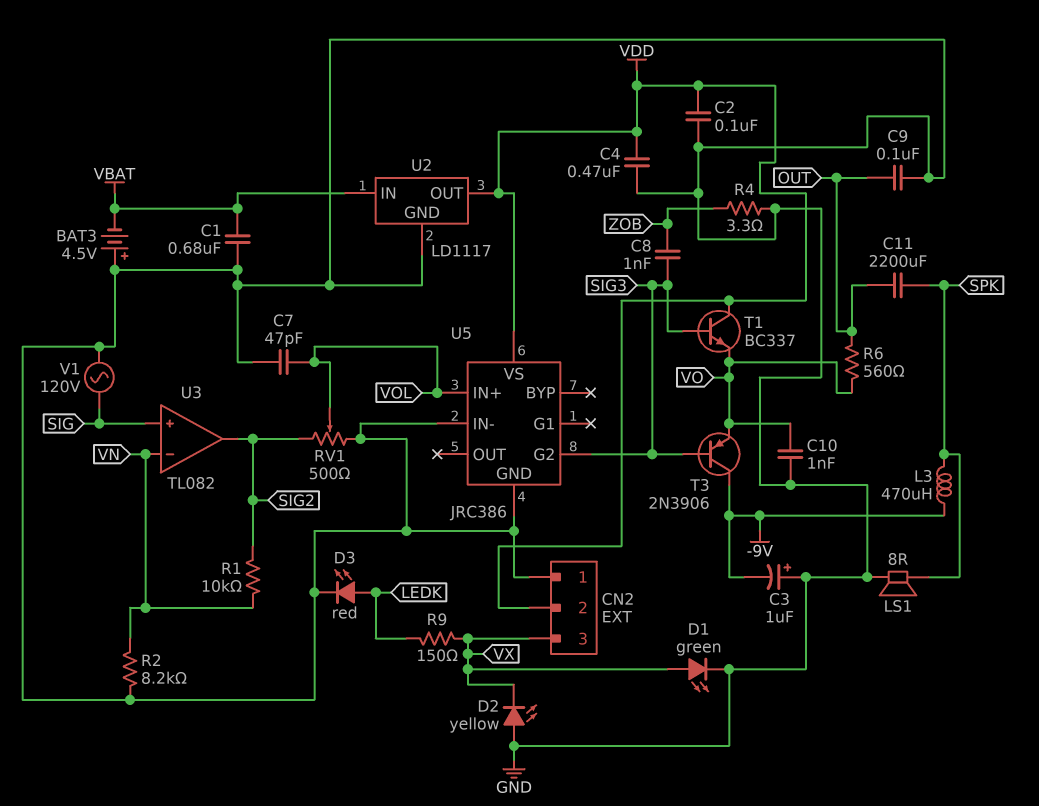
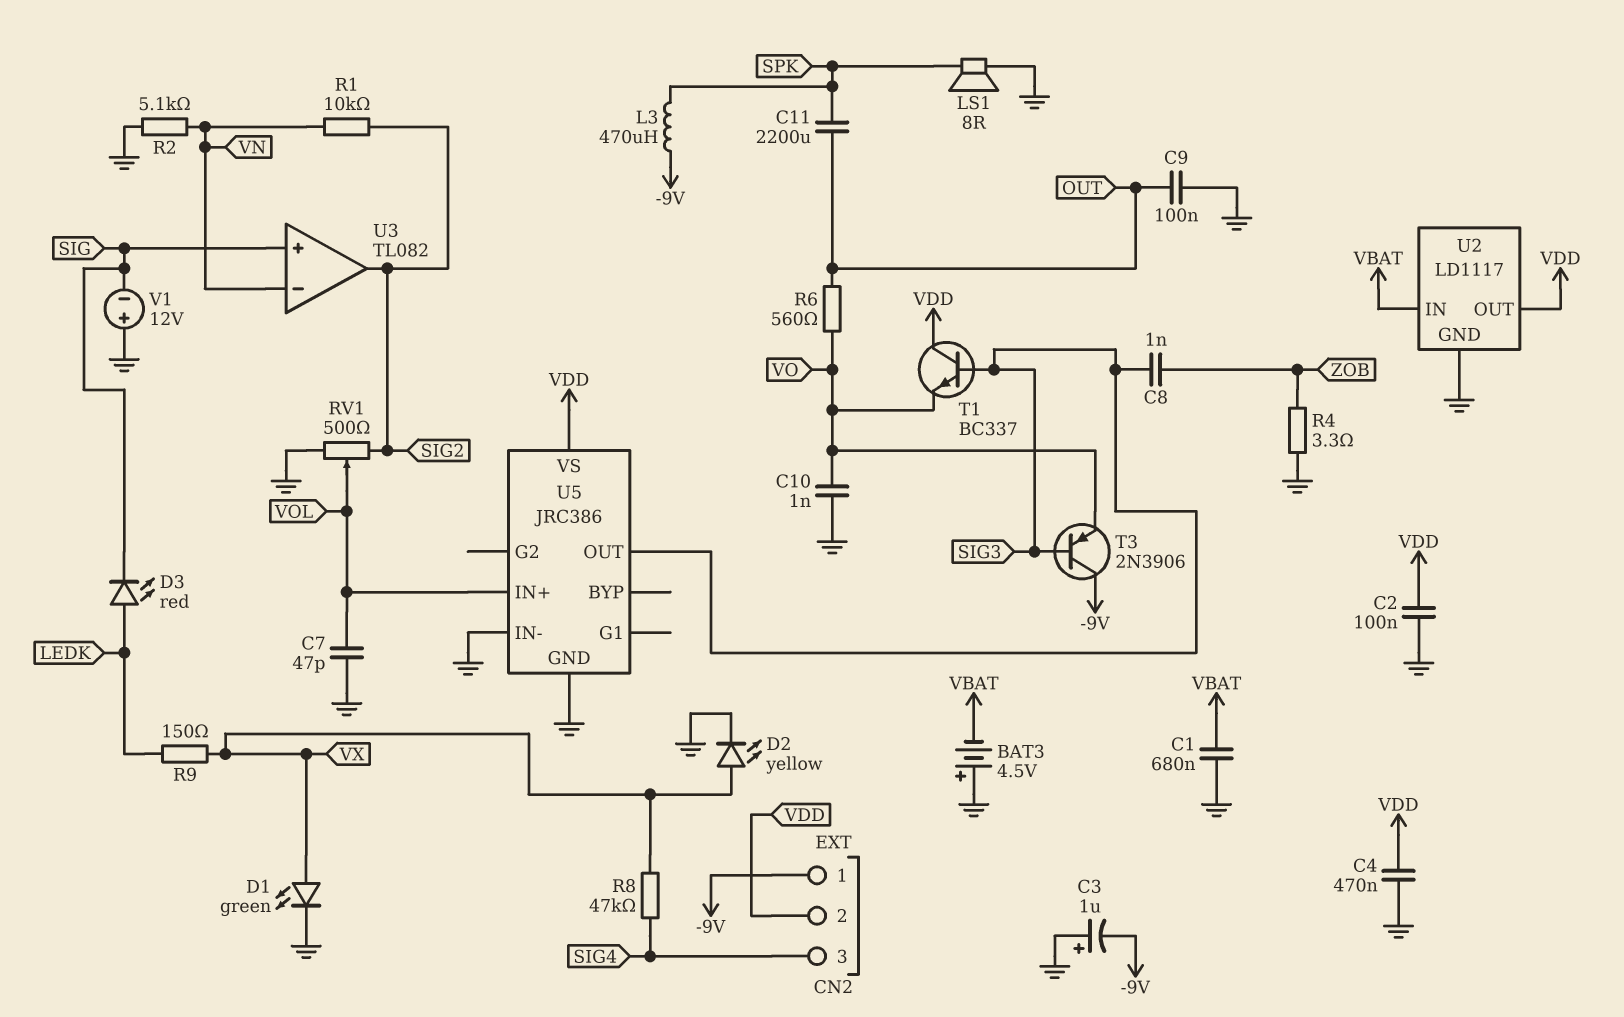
CN2 pin 1: GND -> -9V
CN2 pin 3: VX -> SIG4
D2: LED yellow (A GND, K VX) -> LED yellow (A VX, K GND)
D3: LED red (A LEDK, K GND) -> LED red (A LEDK, K SIG)
R2: 8.2k (GND, VN) -> 5.1k (GND, VN)
R8: none -> 47k (SIG4, VX)
U5 pin G2: SIG3 -> none
U5 pin OUT: none -> SIG3
V1: AC 120V (GND, SIG) -> 12V (plus GND, minus SIG)

